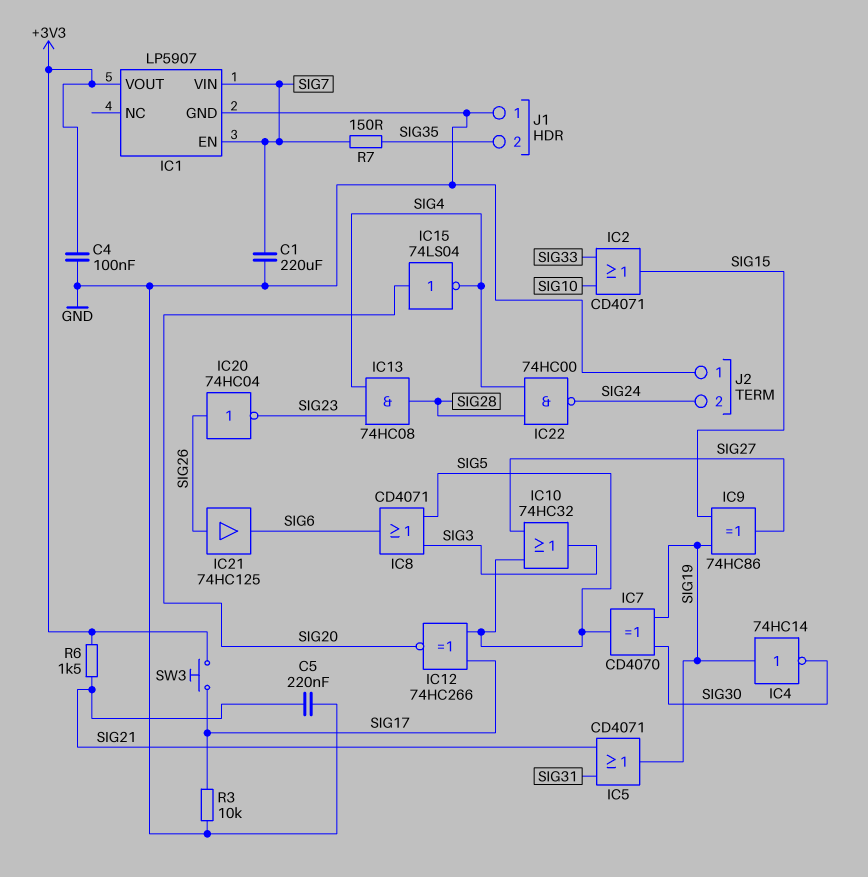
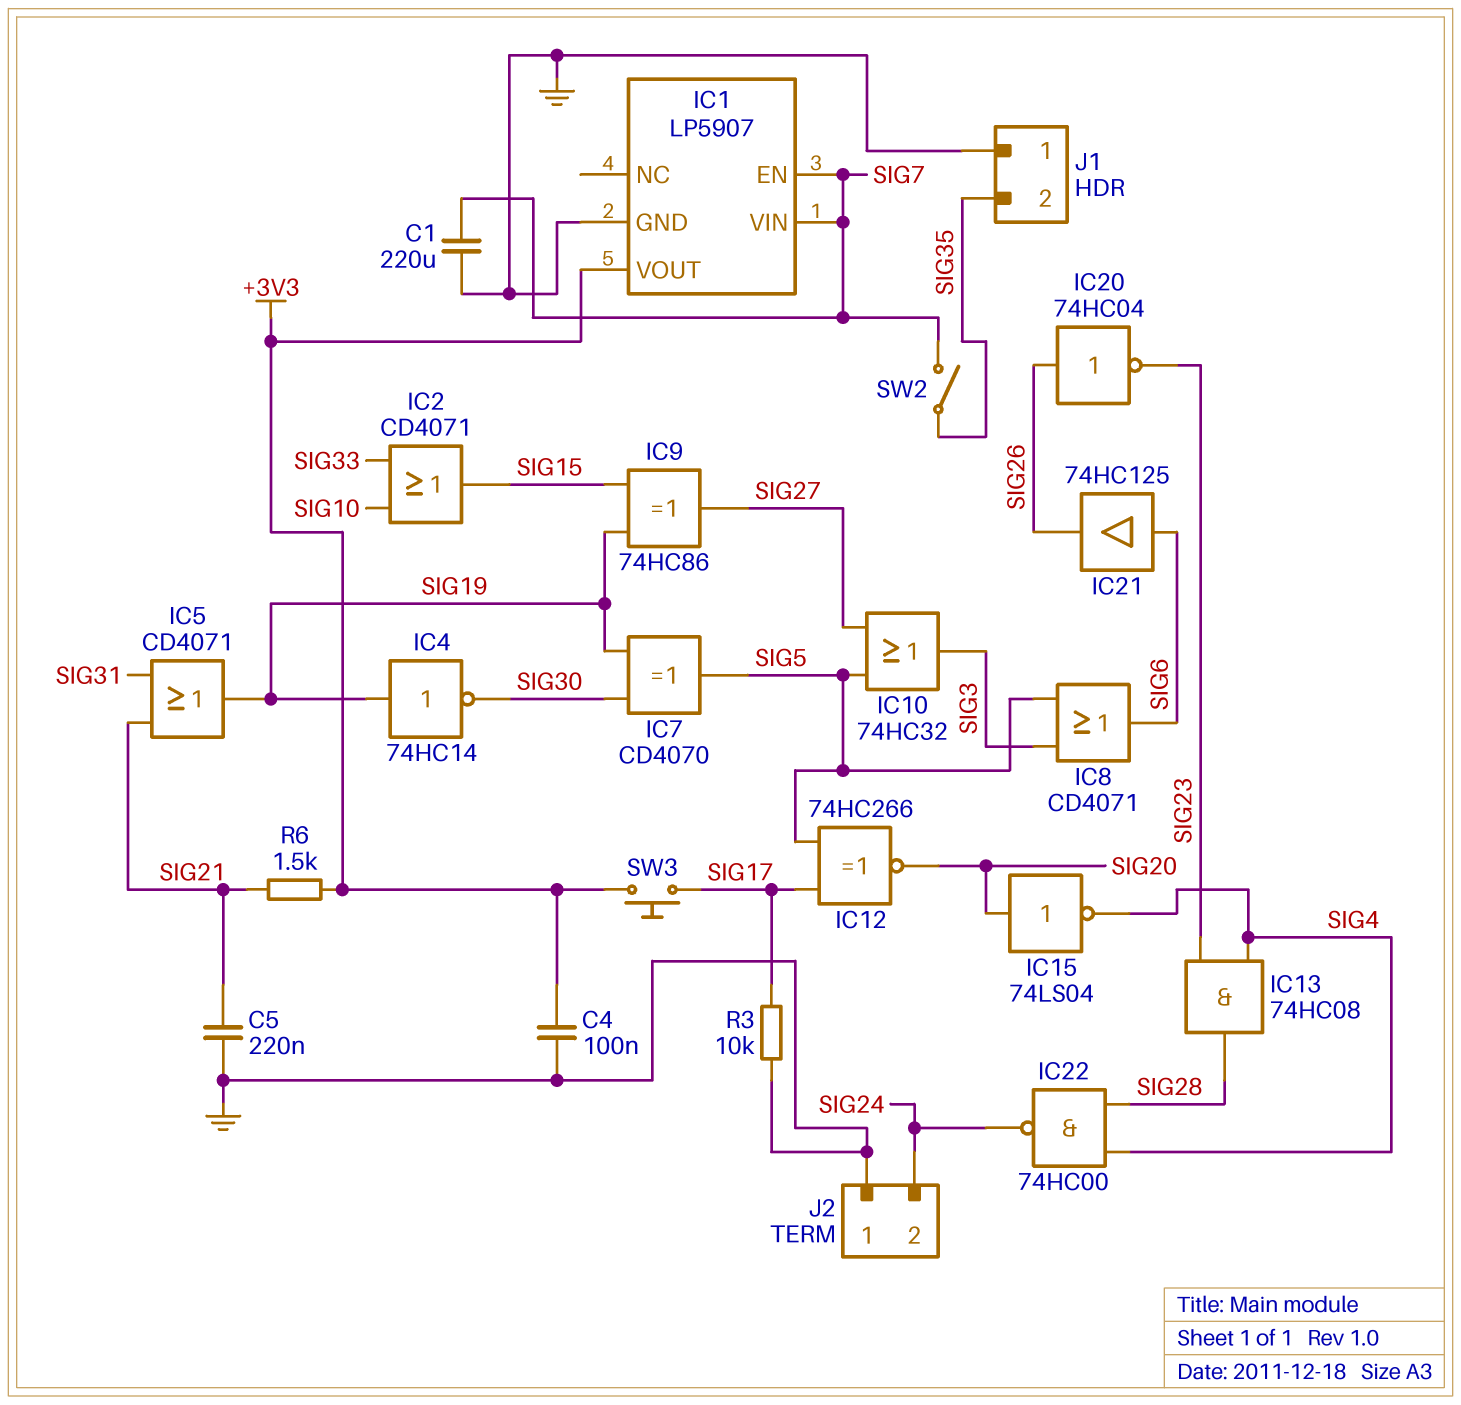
IC21: buffer 74HC125 (in SIG26, out SIG6) -> buffer 74HC125 (in SIG6, out SIG26)
R7: 150 (SIG7, SIG35) -> none
SW2: none -> switch (SIG7, SIG35)

